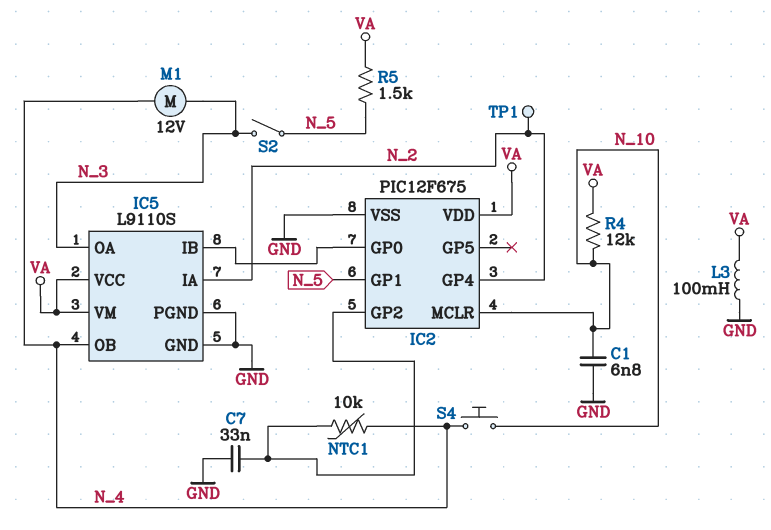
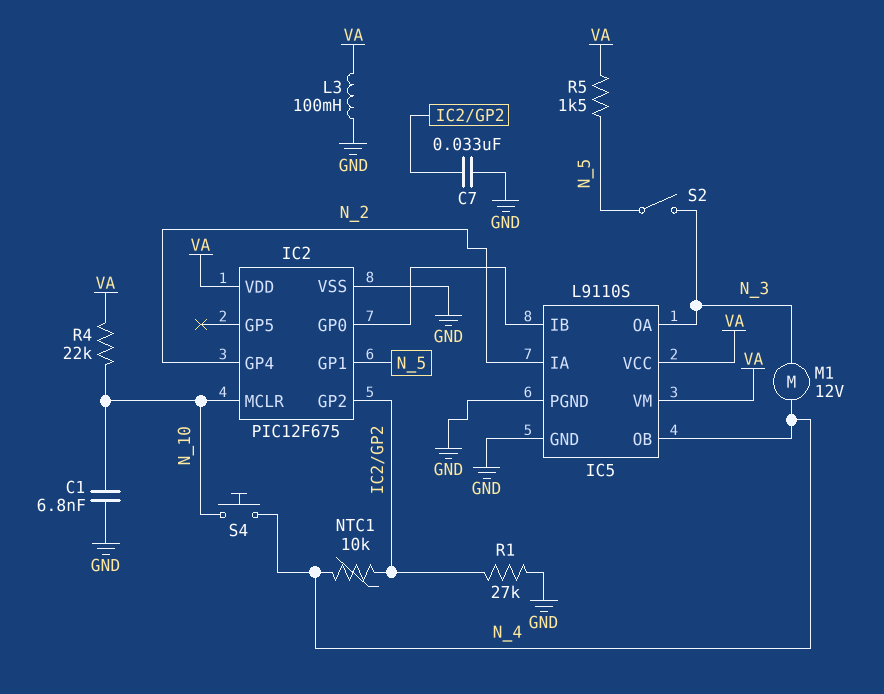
R1: none -> 27k (GND, IC2/GP2)
R4: 12k (N_10, VA) -> 22k (N_10, VA)
TP1: test point (N_2) -> none

